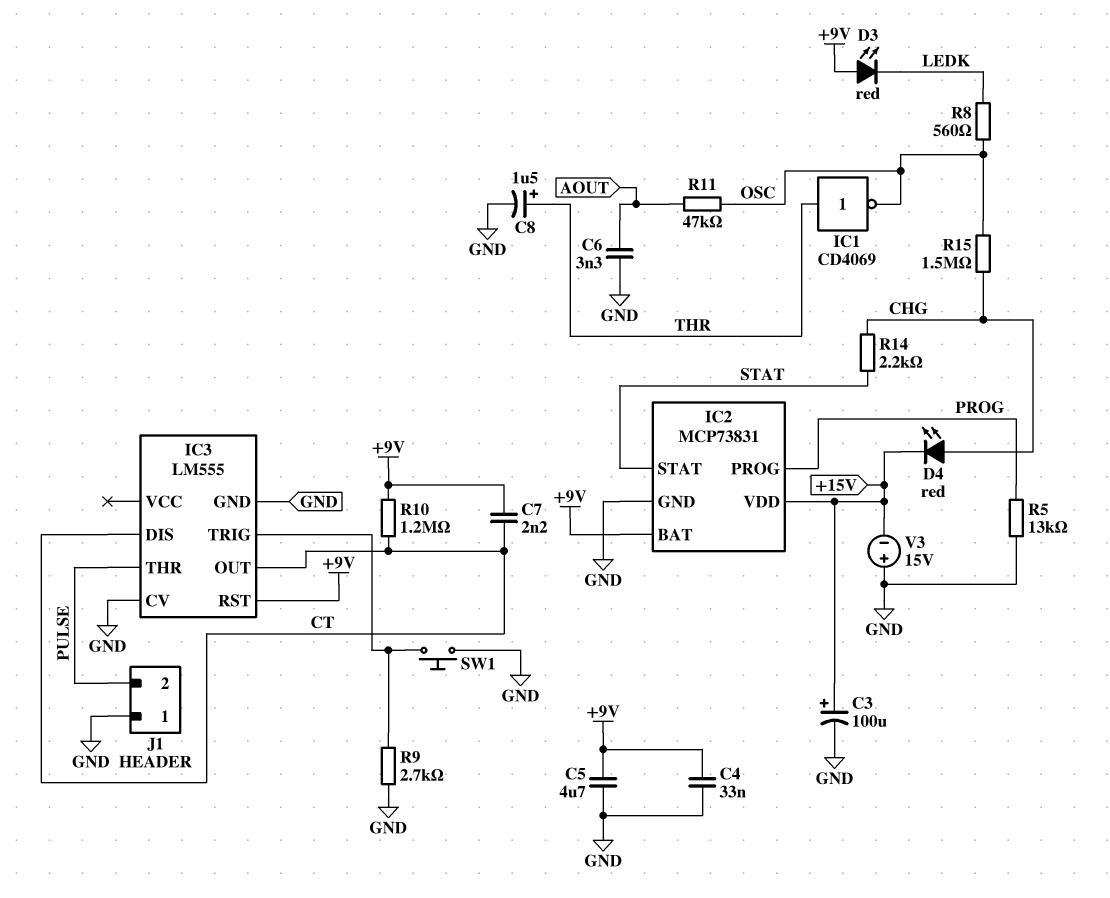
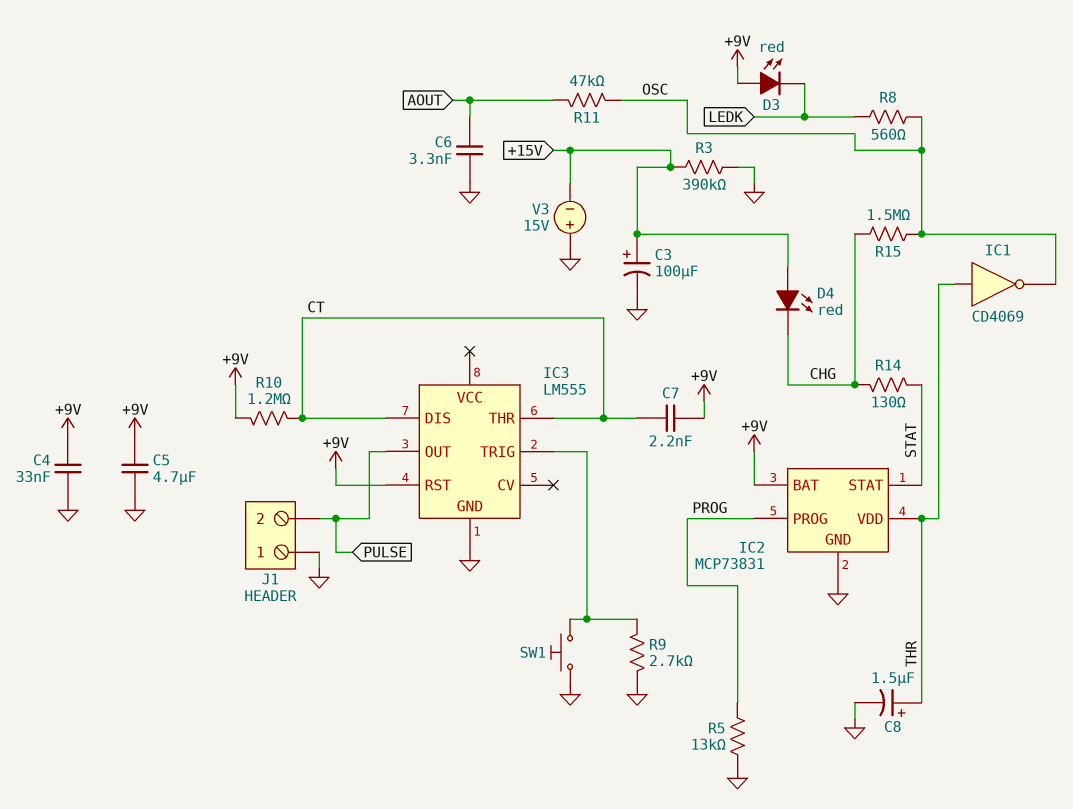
D4: LED red (A CHG, K +15V) -> LED red (A +15V, K CHG)
IC2 pin VDD: +15V -> THR
IC3 pin CV: GND -> none
IC3 pin OUT: CT -> PULSE
IC3 pin THR: PULSE -> CT
R3: none -> 390k (+15V, GND)
R14: 2.2k (CHG, STAT) -> 130 (CHG, STAT)

